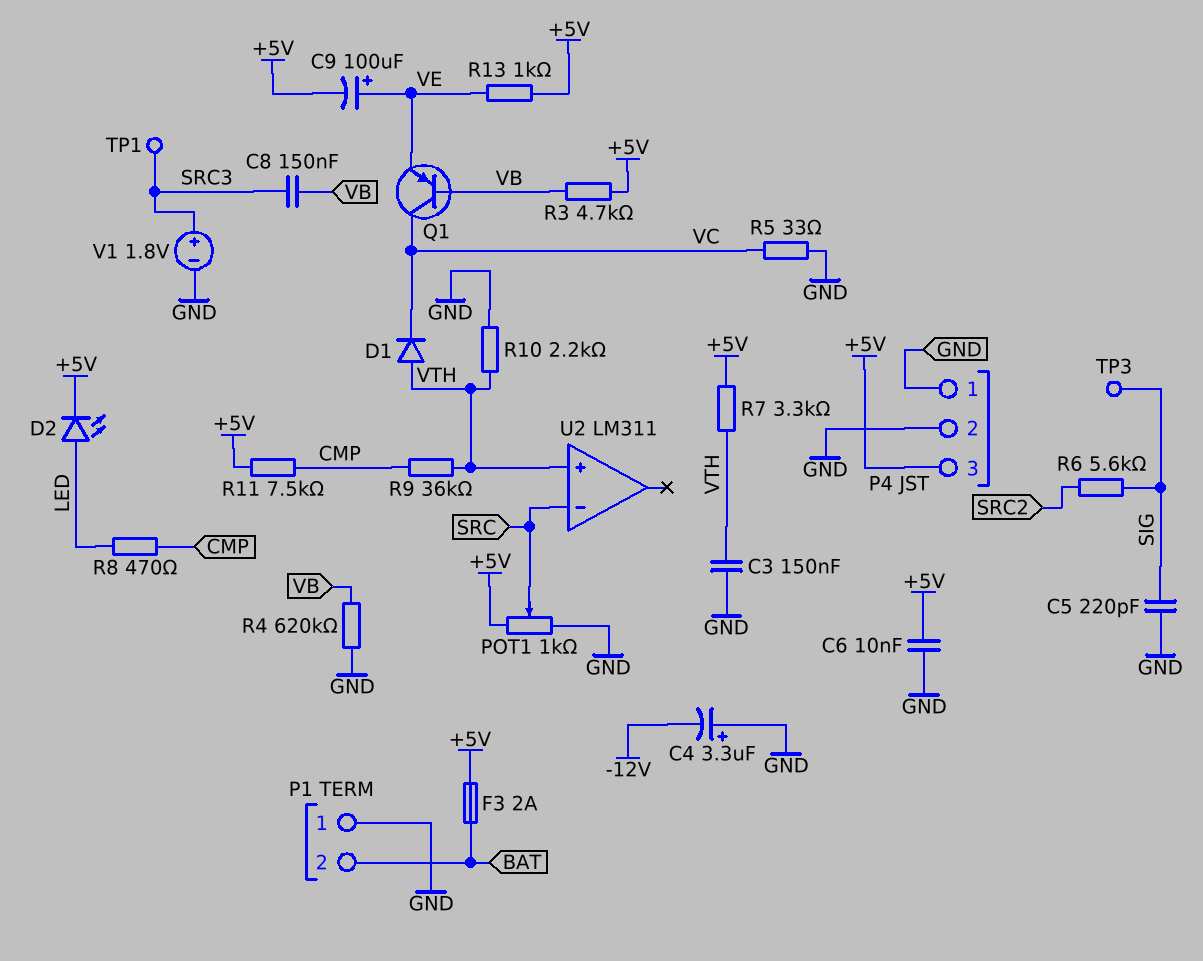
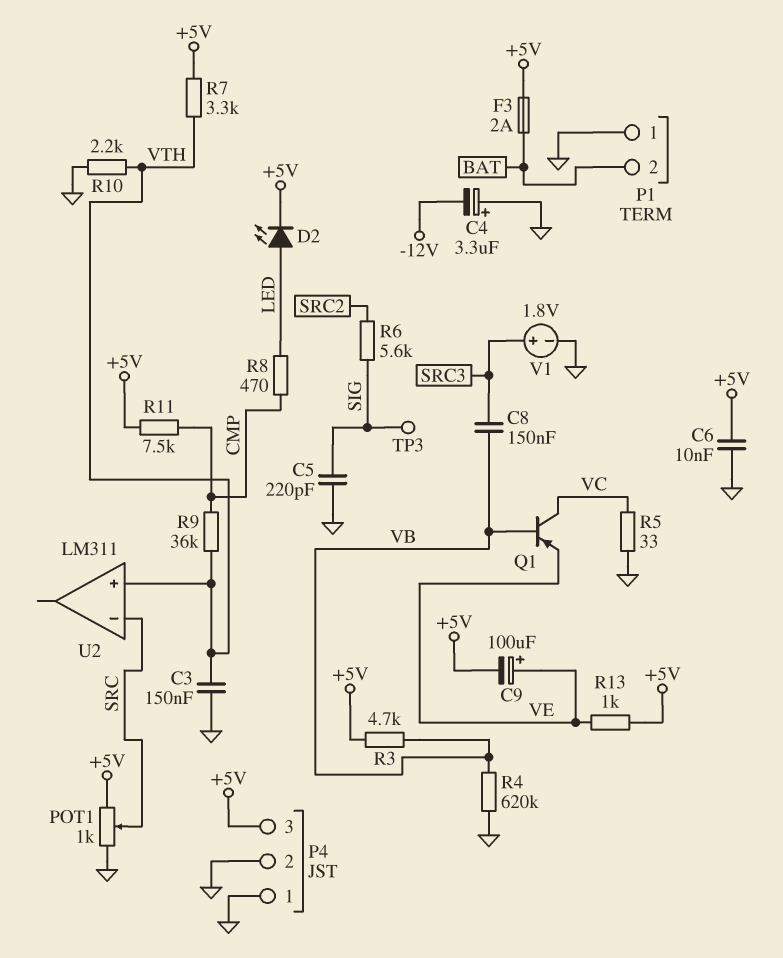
D1: diode (A VTH, K VC) -> none
TP1: test point (SRC3) -> none

